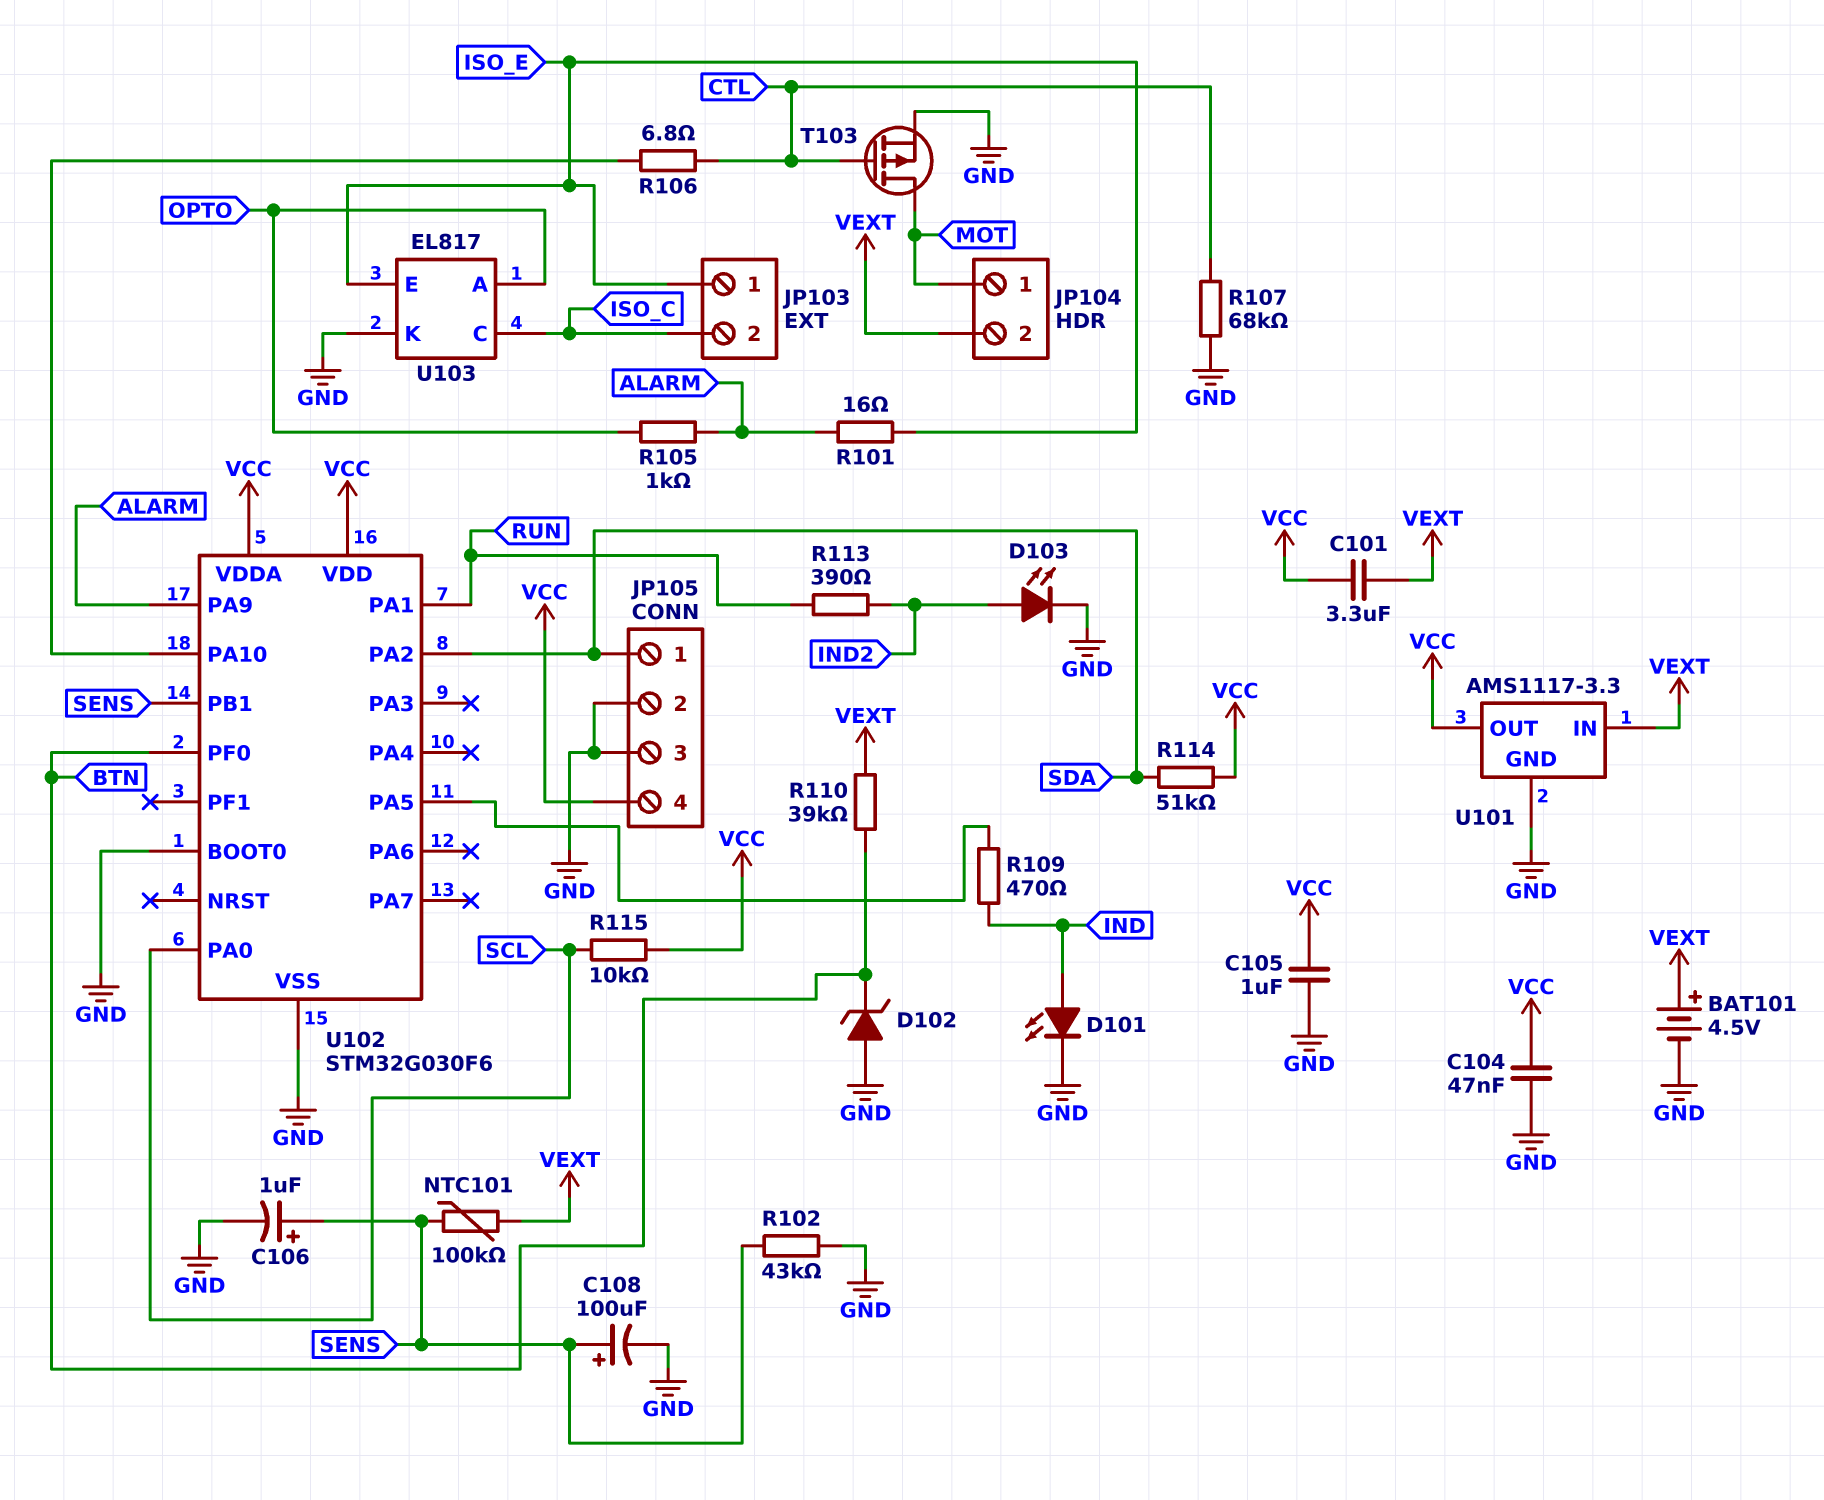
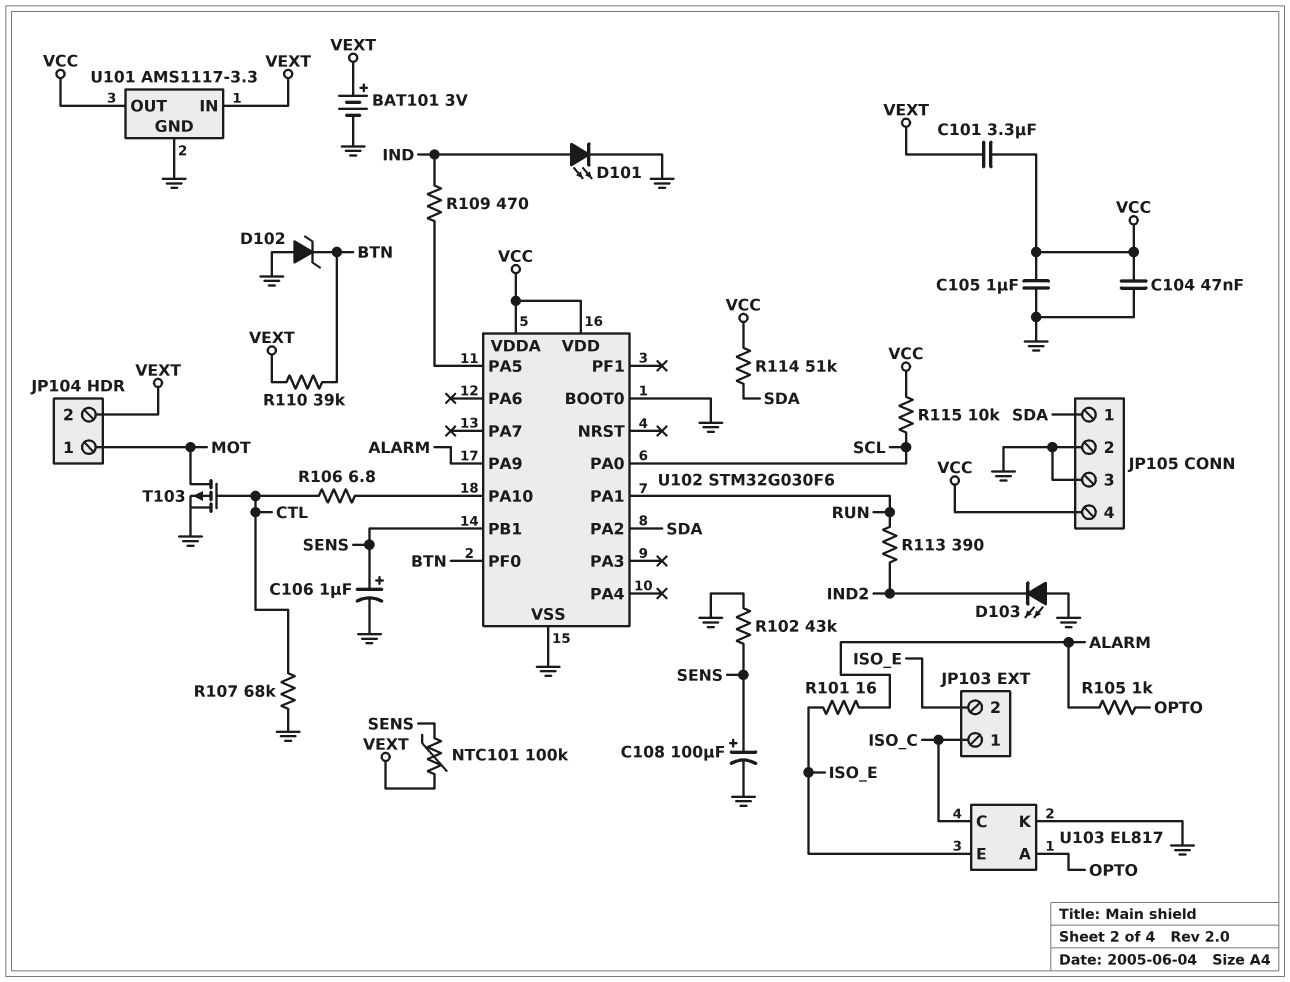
BAT101: 4.5V (plus VEXT, minus GND) -> 3V (plus VEXT, minus GND)
D103: LED (A IND2, K GND) -> LED (A GND, K IND2)
JP103 pin 1: ISO_E -> ISO_C
JP103 pin 2: ISO_C -> ISO_E

